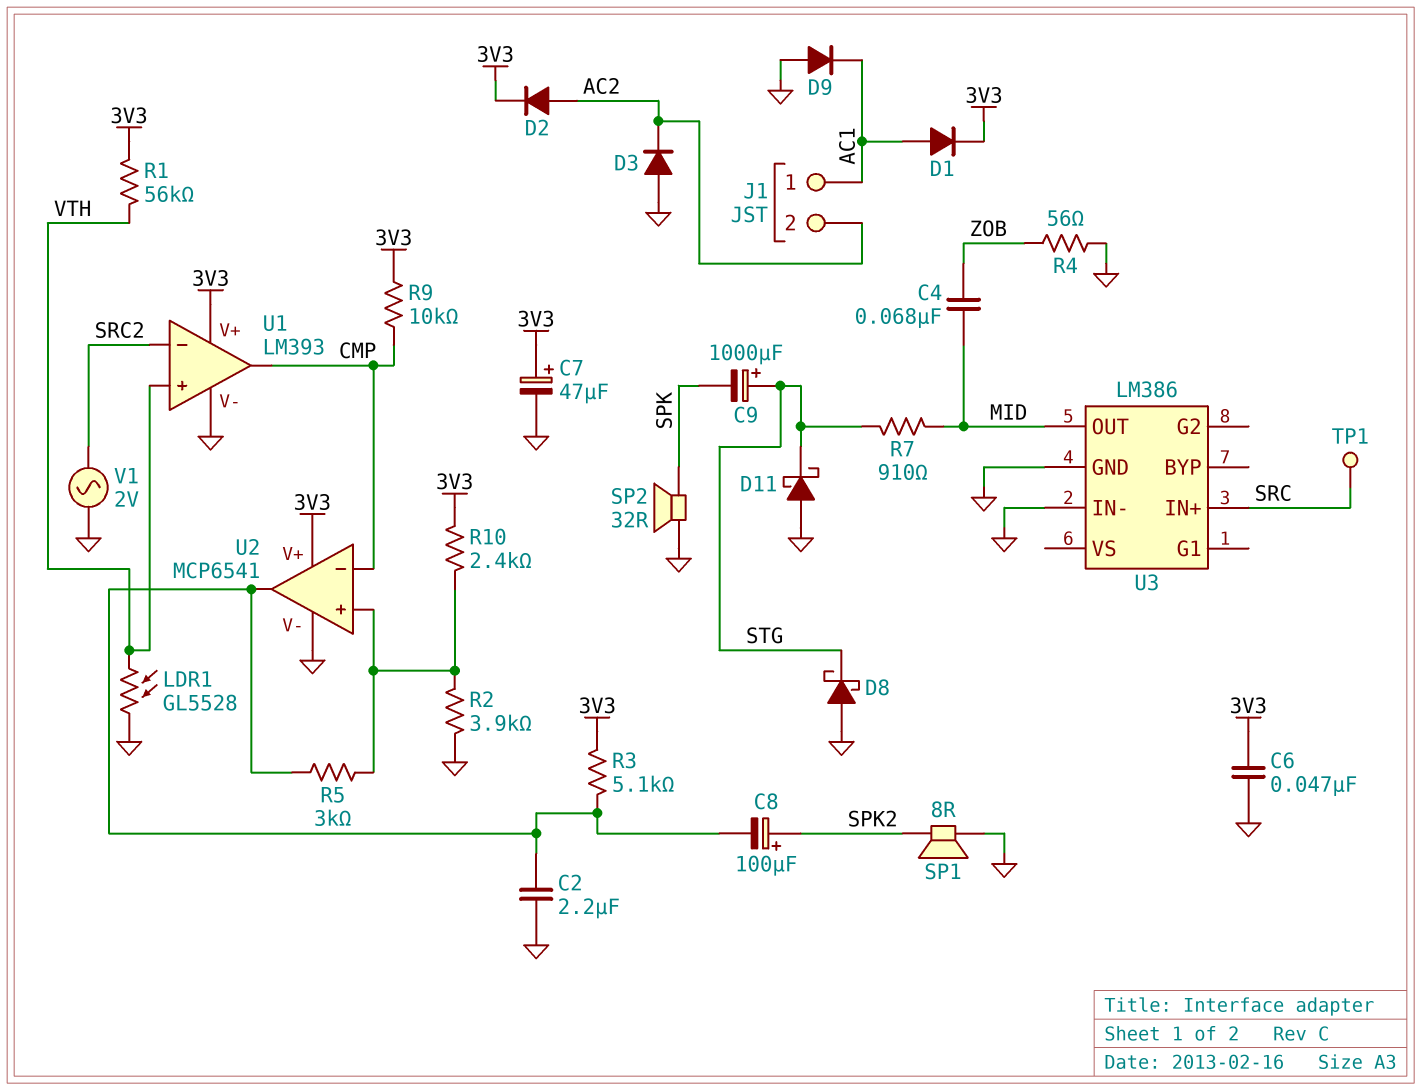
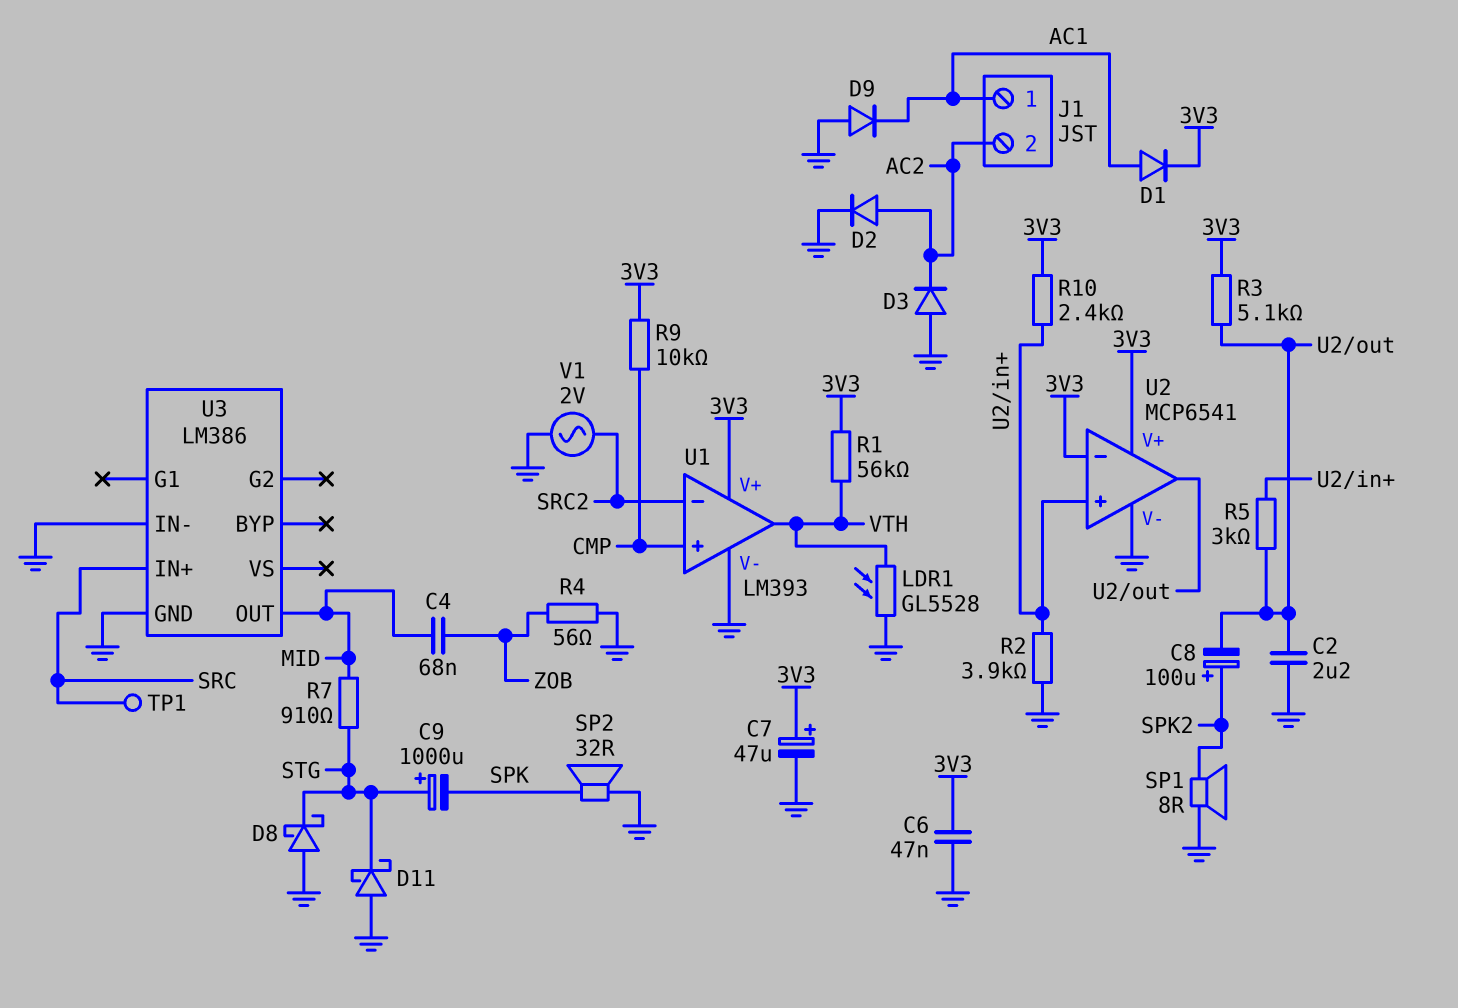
D2: diode (A AC2, K 3V3) -> diode (A AC2, K GND)
U1 pin in+: VTH -> CMP
U1 pin out: CMP -> VTH
U2 pin in-: CMP -> 3V3

